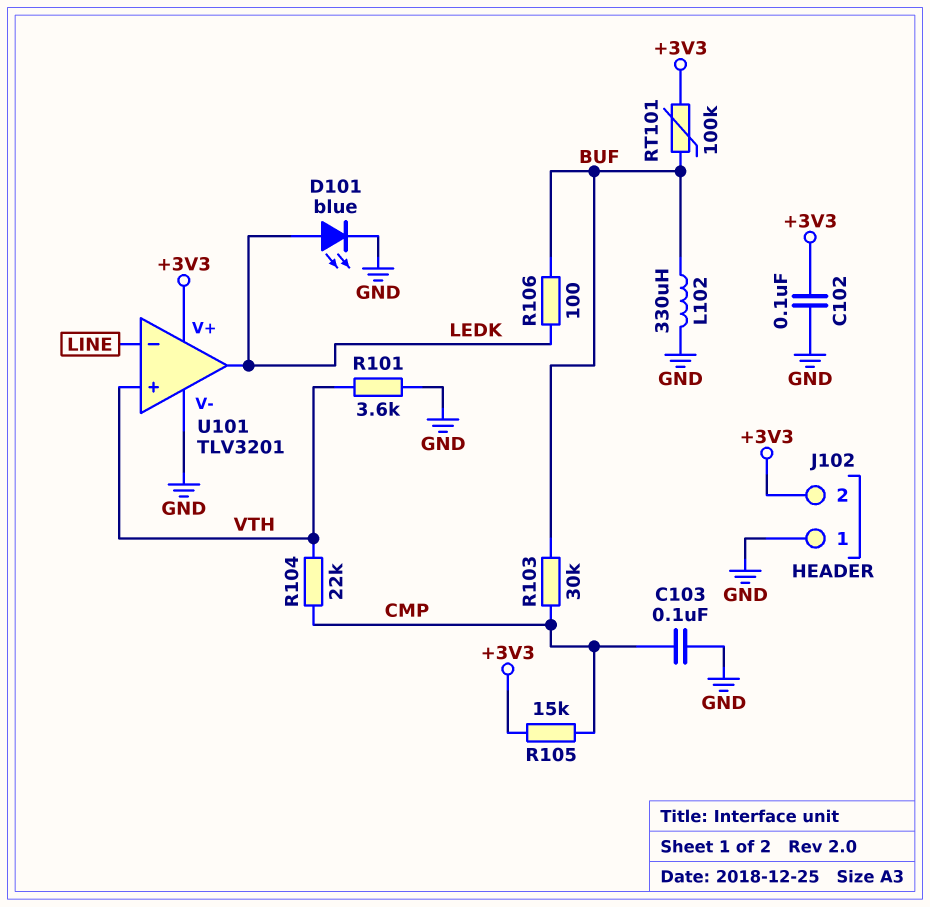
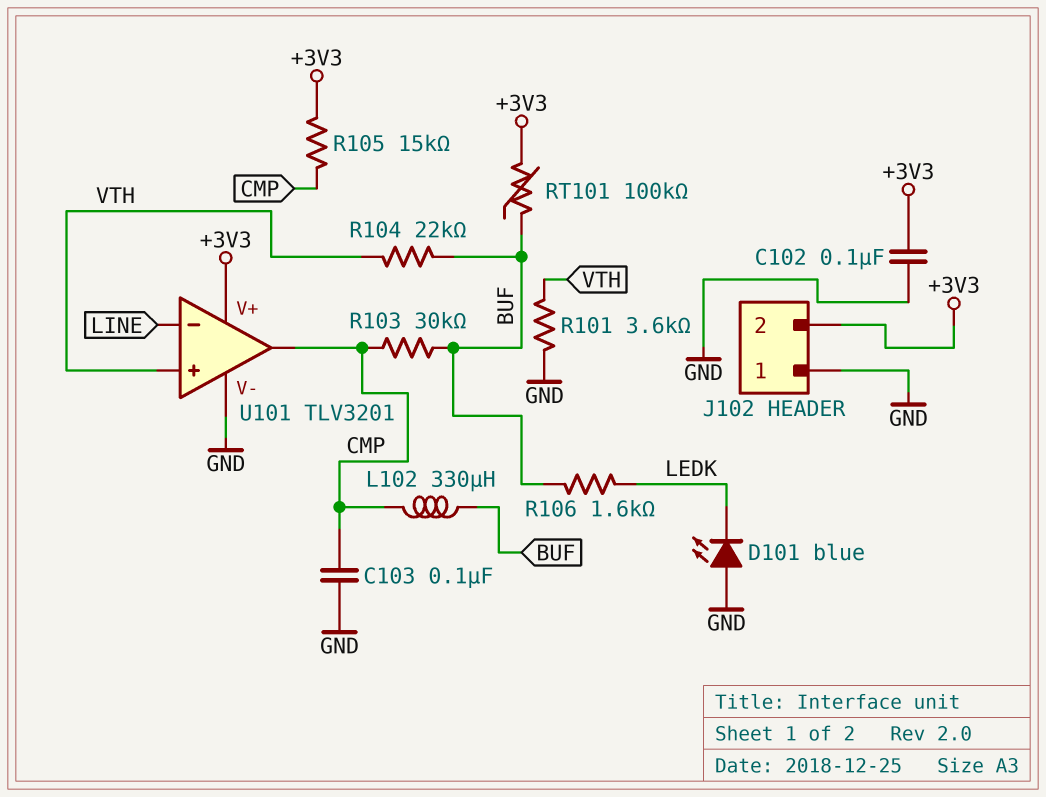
D101: LED blue (A LEDK, K GND) -> LED blue (A GND, K LEDK)
L102: 330uH (BUF, GND) -> 330uH (BUF, CMP)
R104: 22k (CMP, VTH) -> 22k (BUF, VTH)
R106: 100 (BUF, LEDK) -> 1.6k (BUF, LEDK)
U101 pin out: LEDK -> CMP

